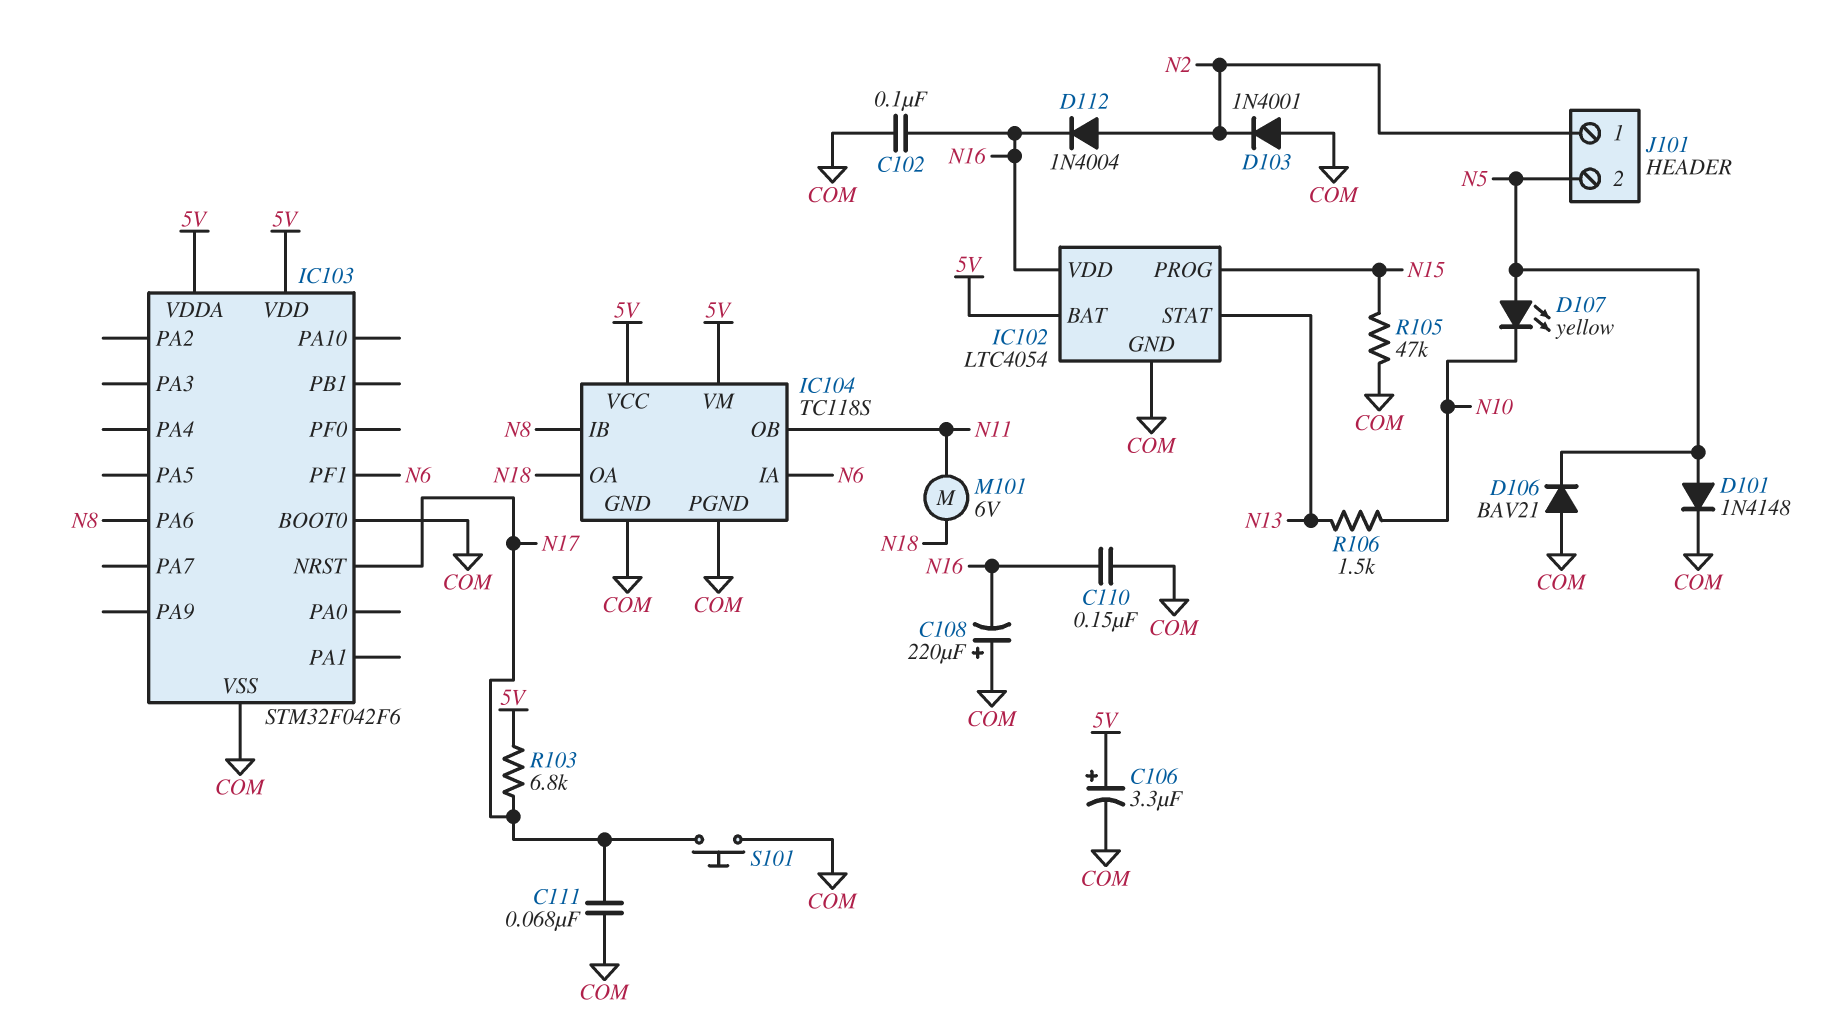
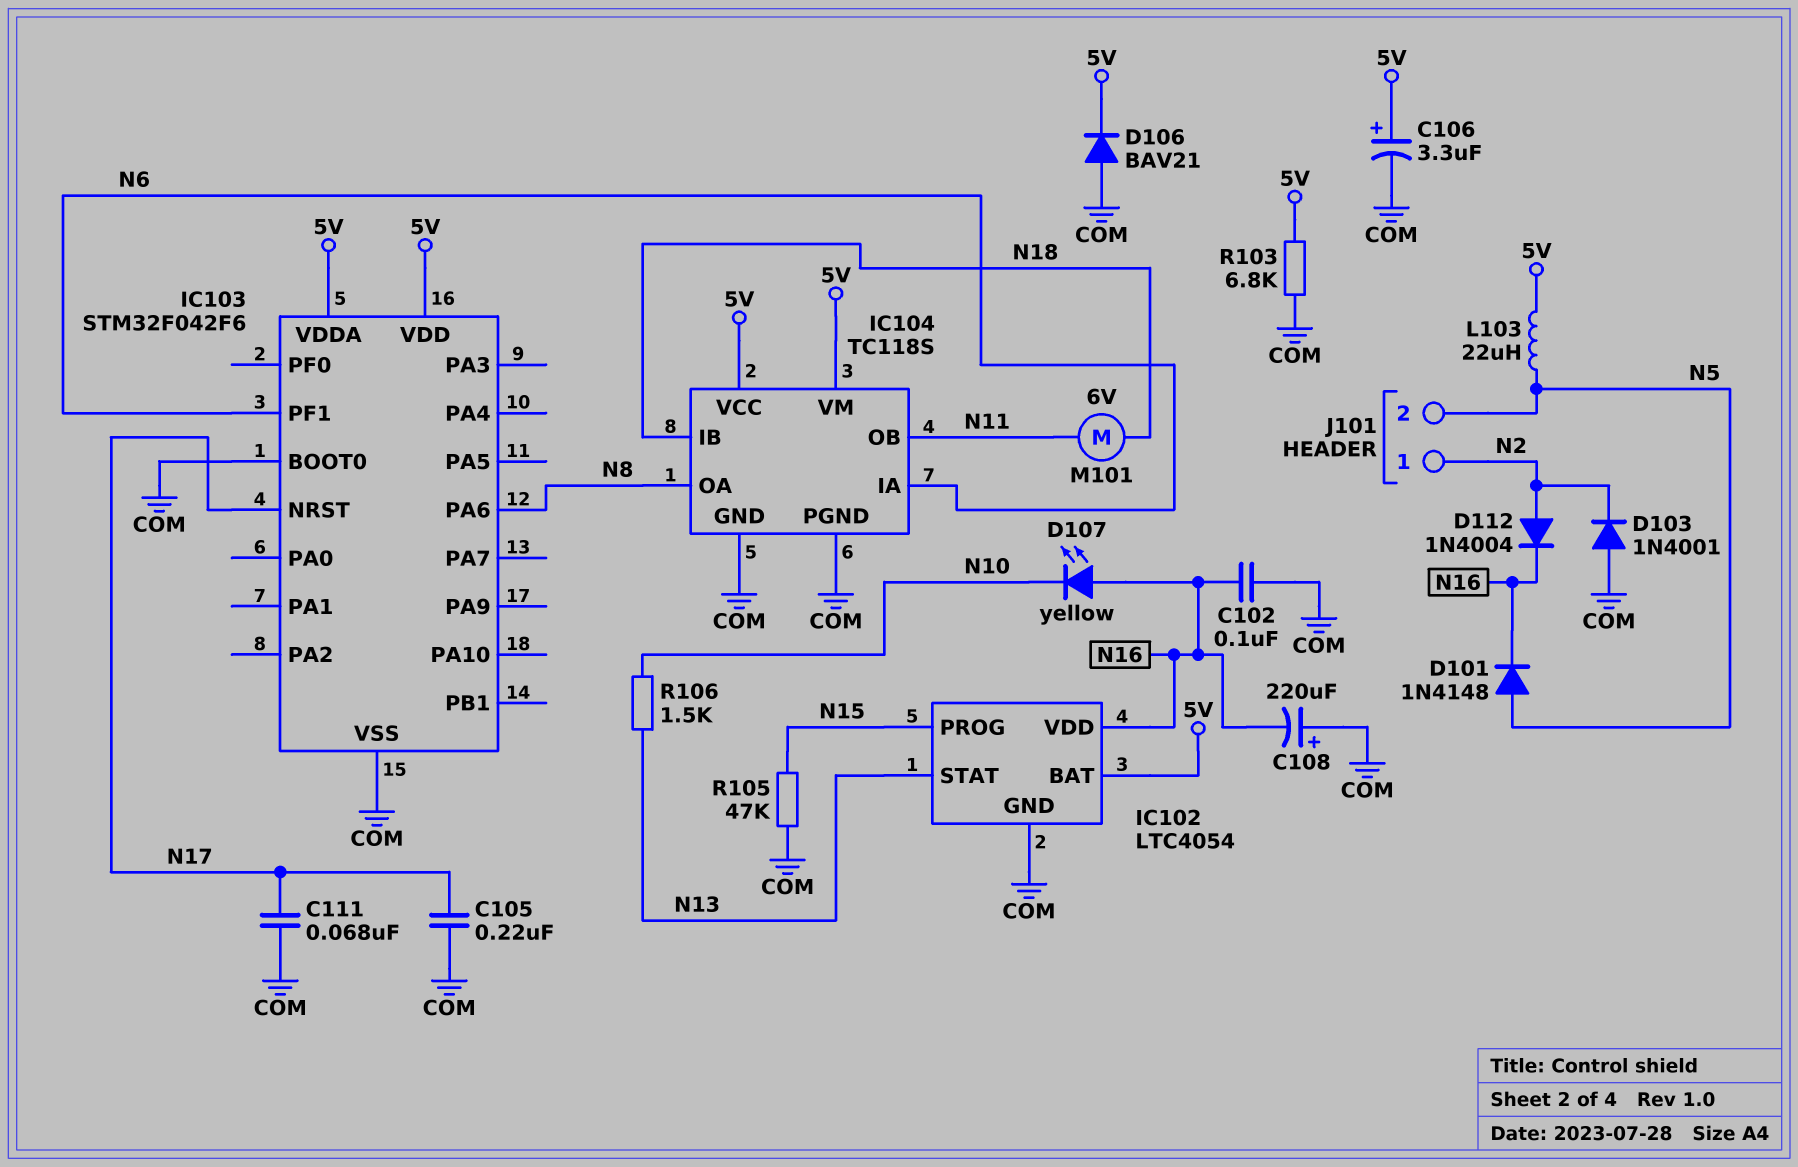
C105: none -> 220nF (COM, N17)
C110: 150nF (COM, N16) -> none
D101: diode 1N4148 (A N5, K COM) -> diode 1N4148 (A N5, K N16)
D106: diode BAV21 (A COM, K N5) -> diode BAV21 (A COM, K 5V)
D107: LED yellow (A N5, K N10) -> LED yellow (A N16, K N10)
IC104 pin IB: N8 -> N18
IC104 pin OA: N18 -> N8
L103: none -> 22uH (5V, N5)
R103: 6.8k (5V, N17) -> 6.8k (5V, COM)
S101: button (COM, N17) -> none

